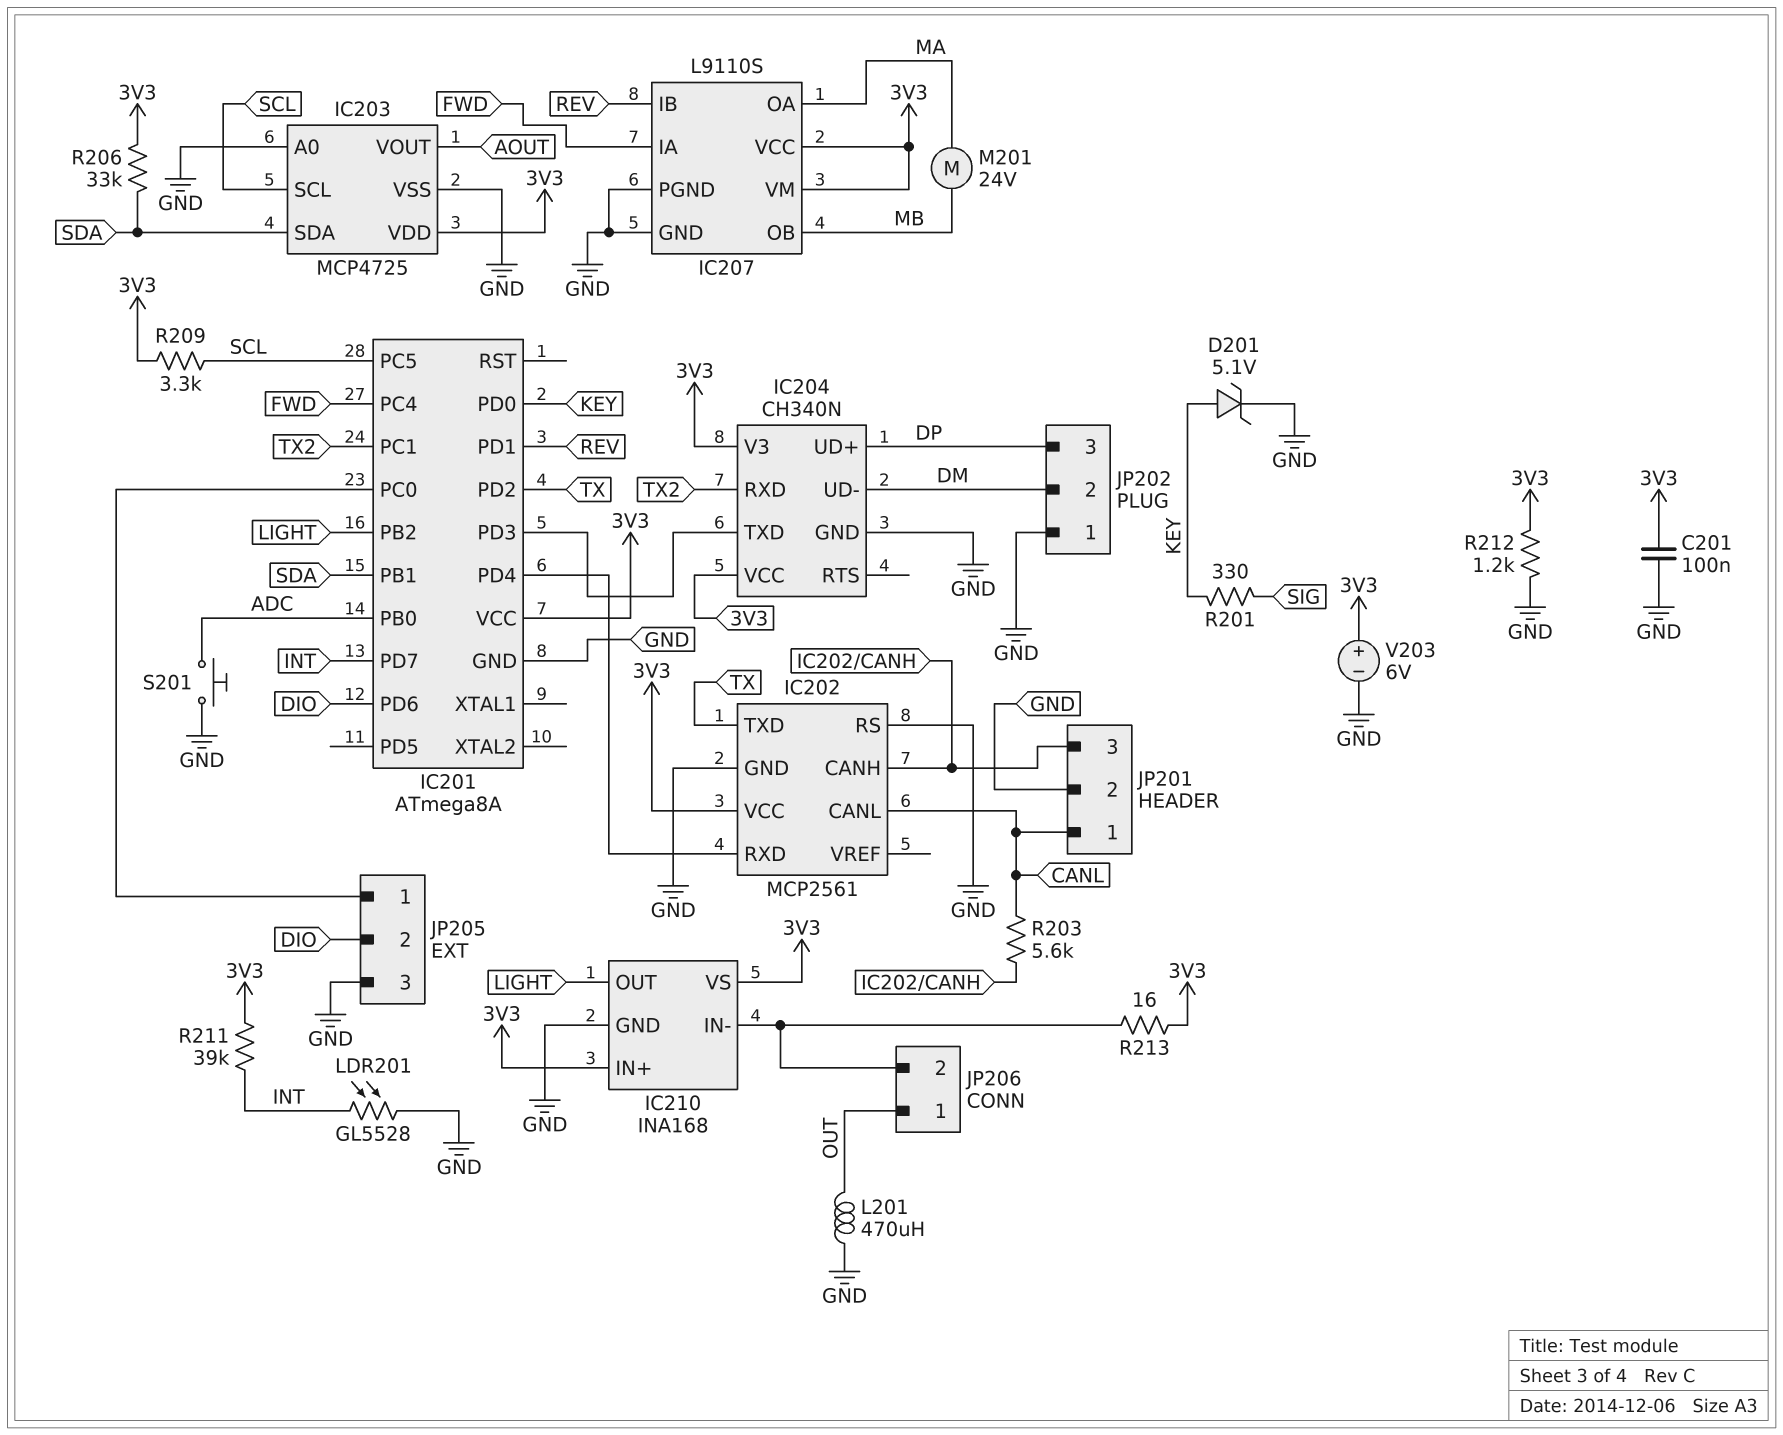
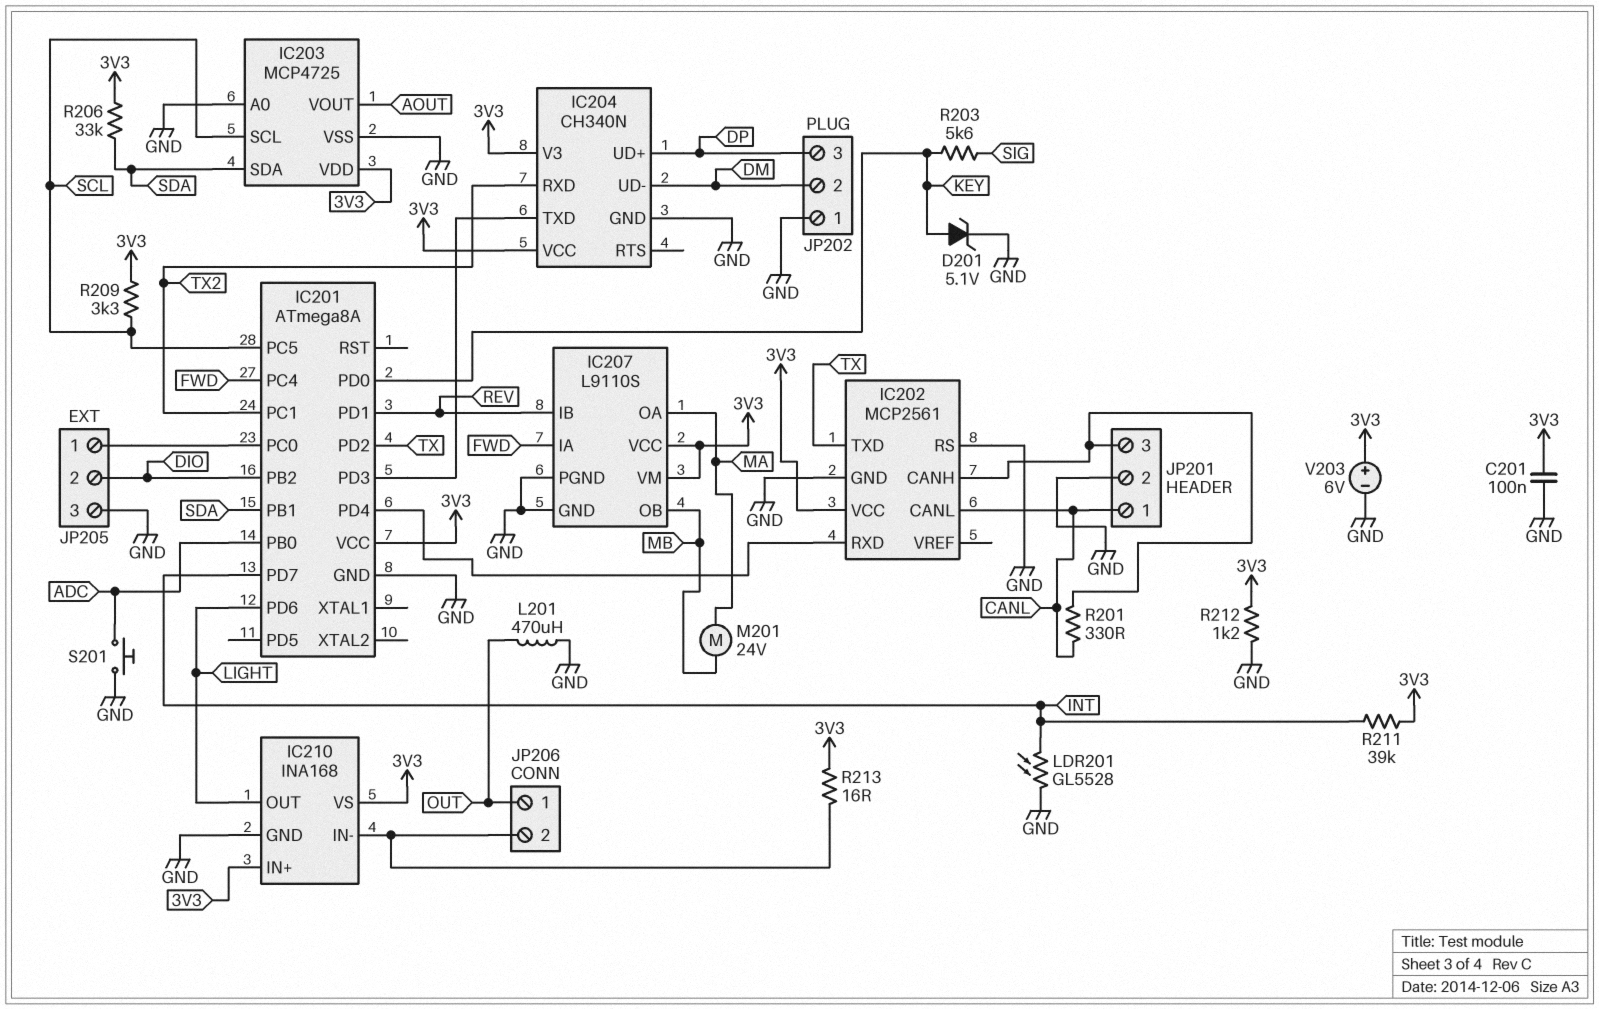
IC201 pin PB2: LIGHT -> DIO
IC201 pin PD6: DIO -> LIGHT
R201: 330 (KEY, SIG) -> 330 (CANL, IC202/CANH)
R203: 5.6k (CANL, IC202/CANH) -> 5.6k (KEY, SIG)

